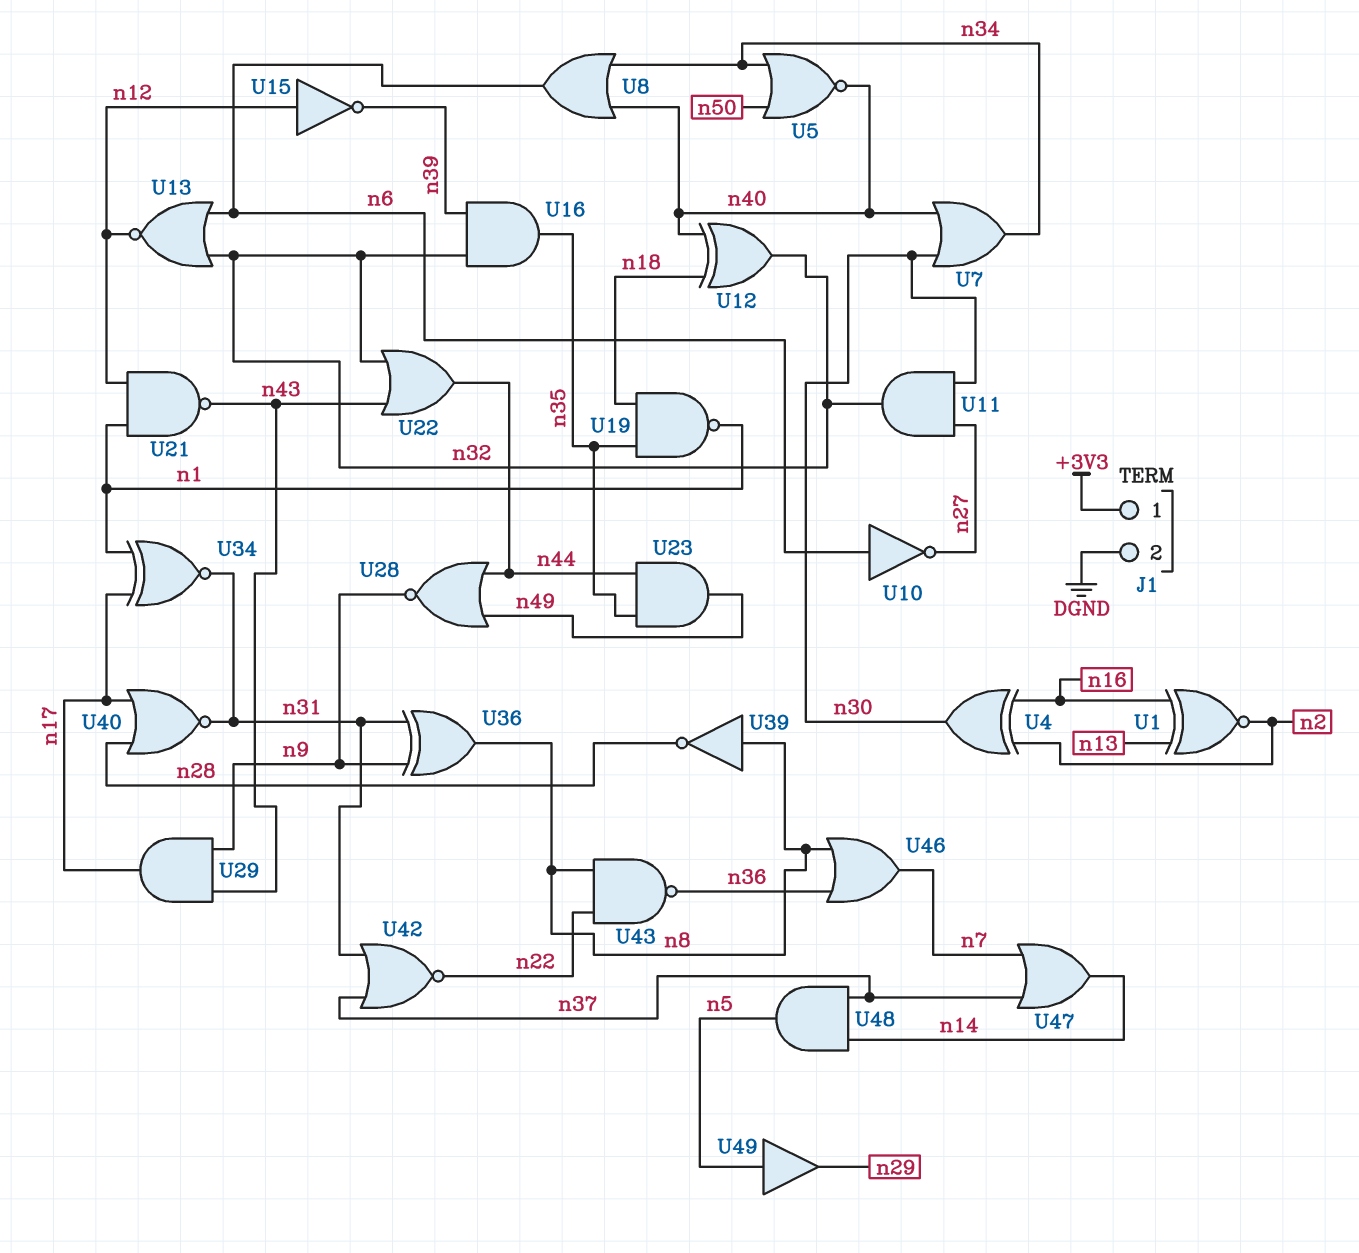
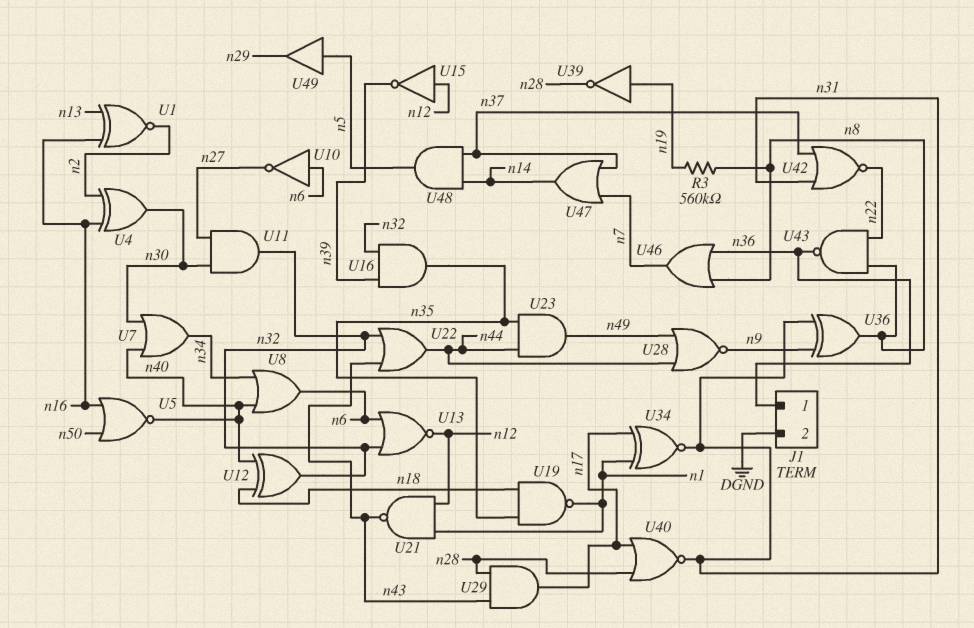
J1 pin 1: +3V3 -> n36
R3: none -> 560k (n8, n19)
U5: NOR (in n34, in n50, out n40) -> NOR (in n16, in n50, out n40)
U29: AND (in n9, in n43, out n17) -> AND (in n28, in n43, out n17)
U39: NOT (in n8, out n28) -> NOT (in n19, out n28)

